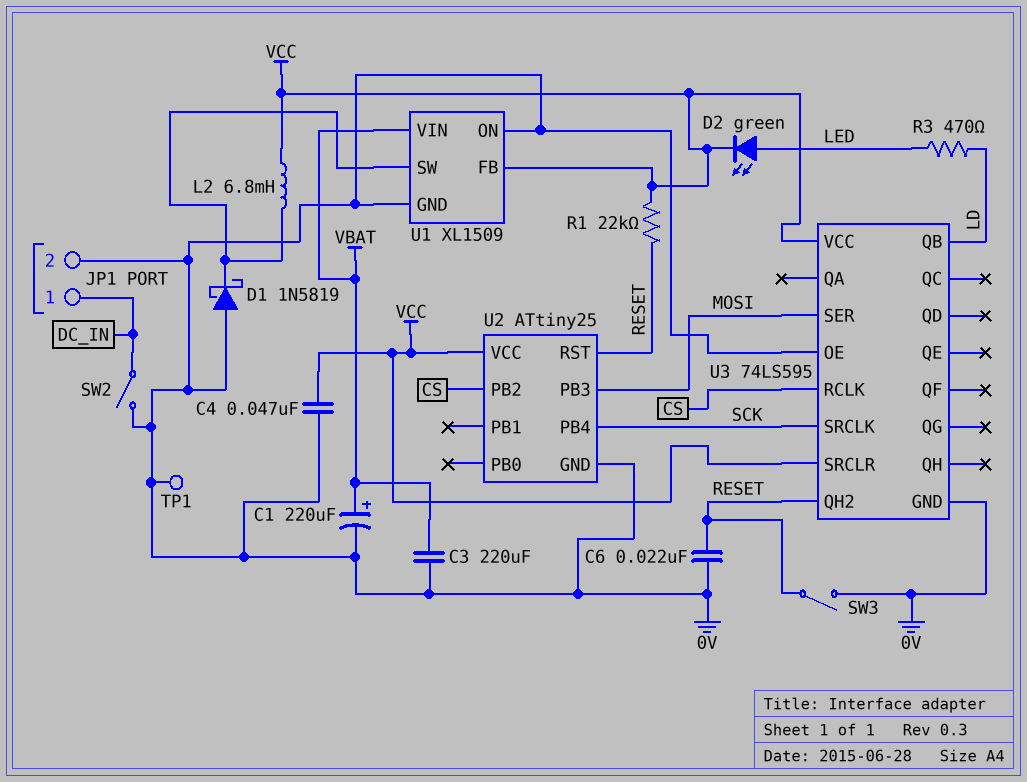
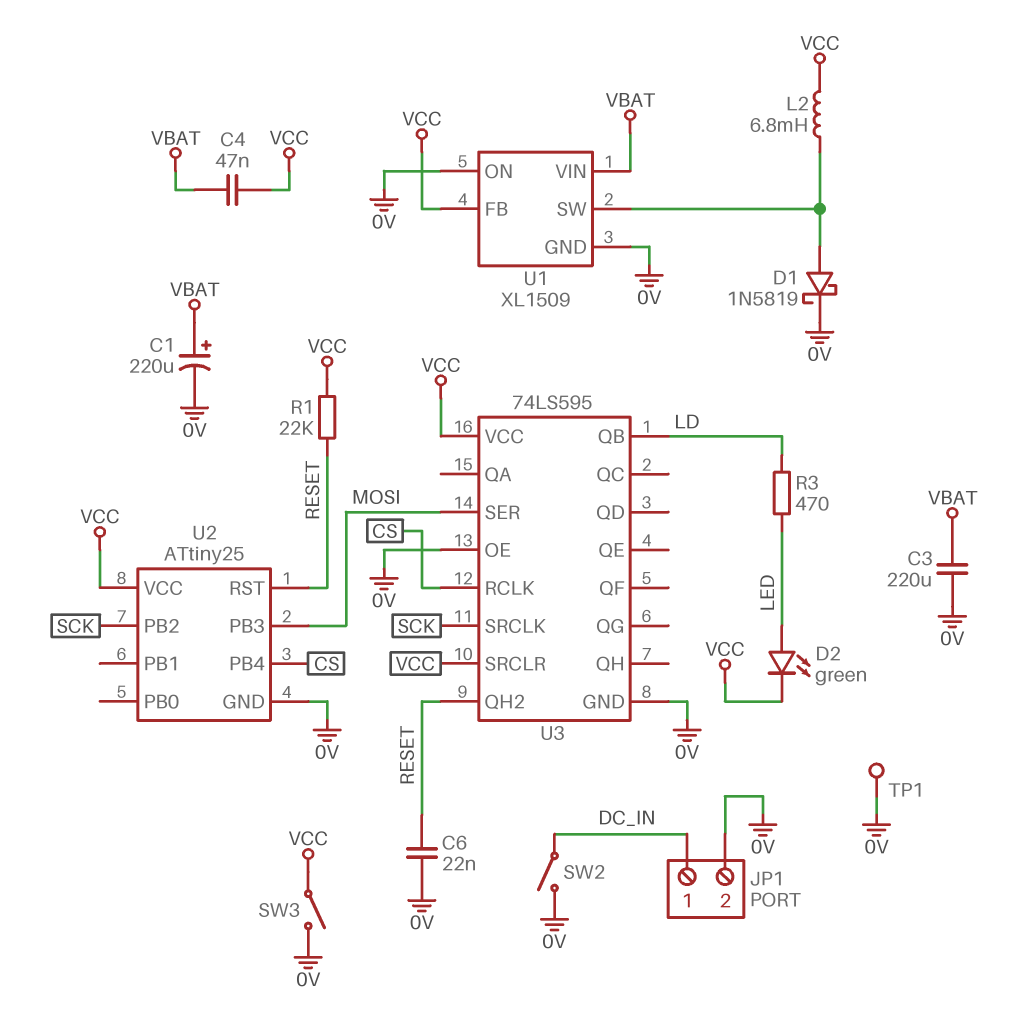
C4: 47nF (0V, VCC) -> 47nF (VBAT, VCC)
D1: schottky 1N5819 (A 0V, K U1/SW) -> schottky 1N5819 (A U1/SW, K 0V)
SW3: switch (0V, RESET) -> switch (0V, VCC)
U2 pin PB2: CS -> SCK
U2 pin PB4: SCK -> CS

